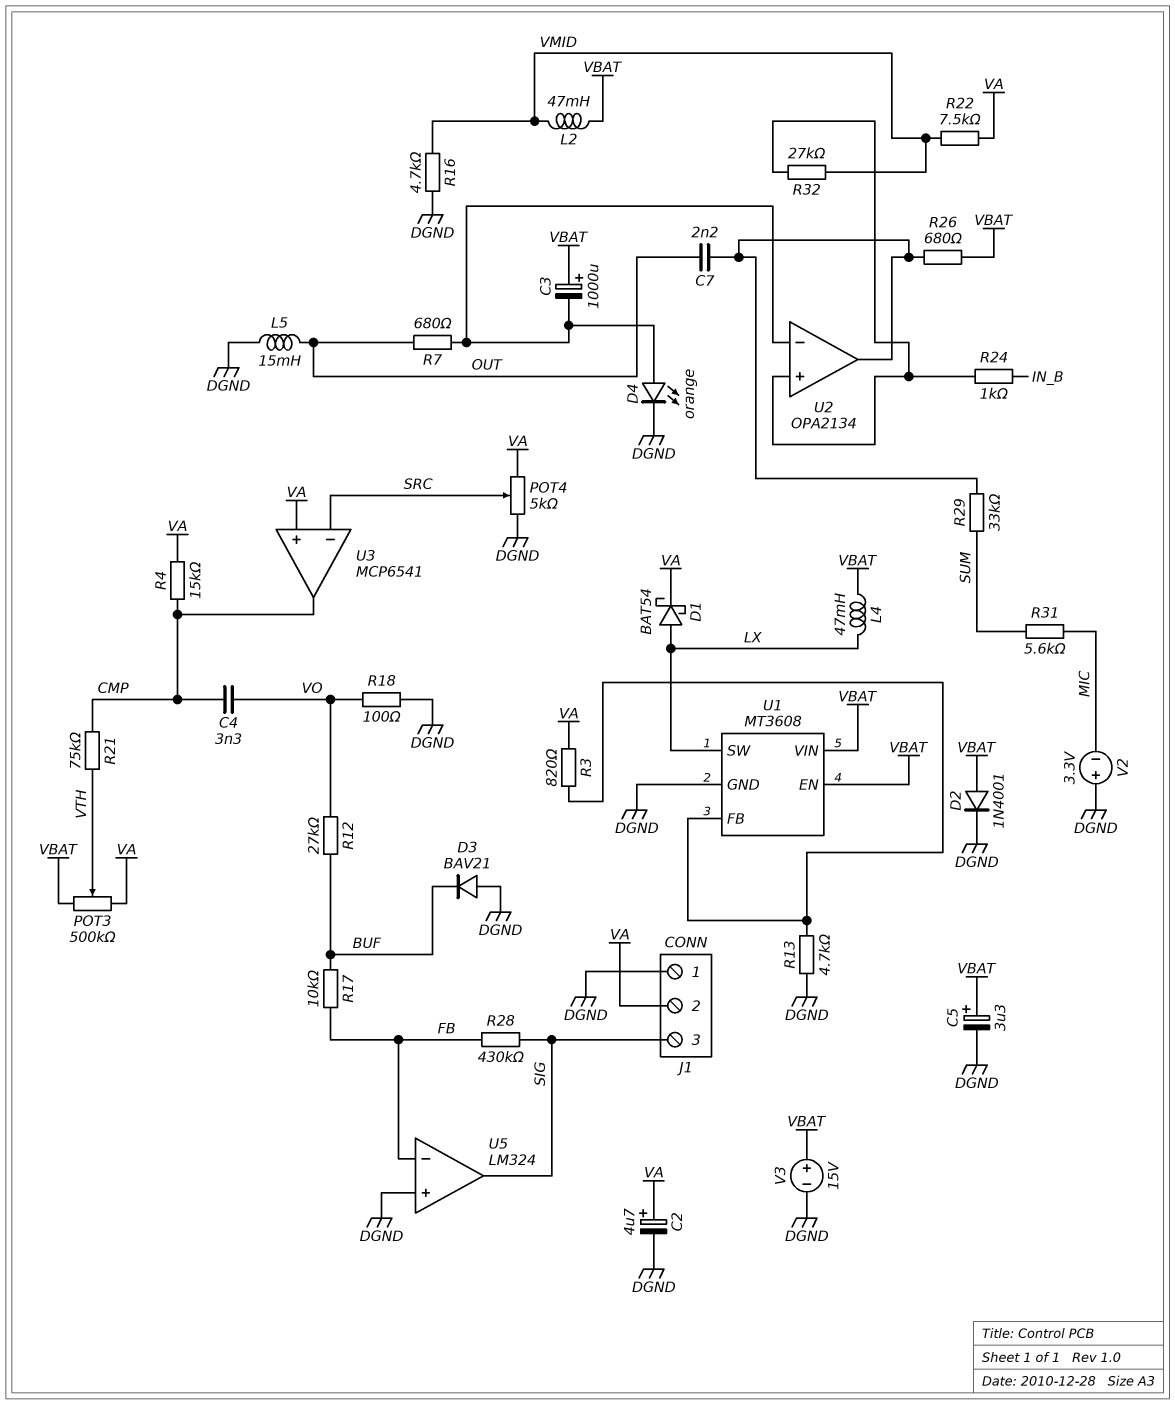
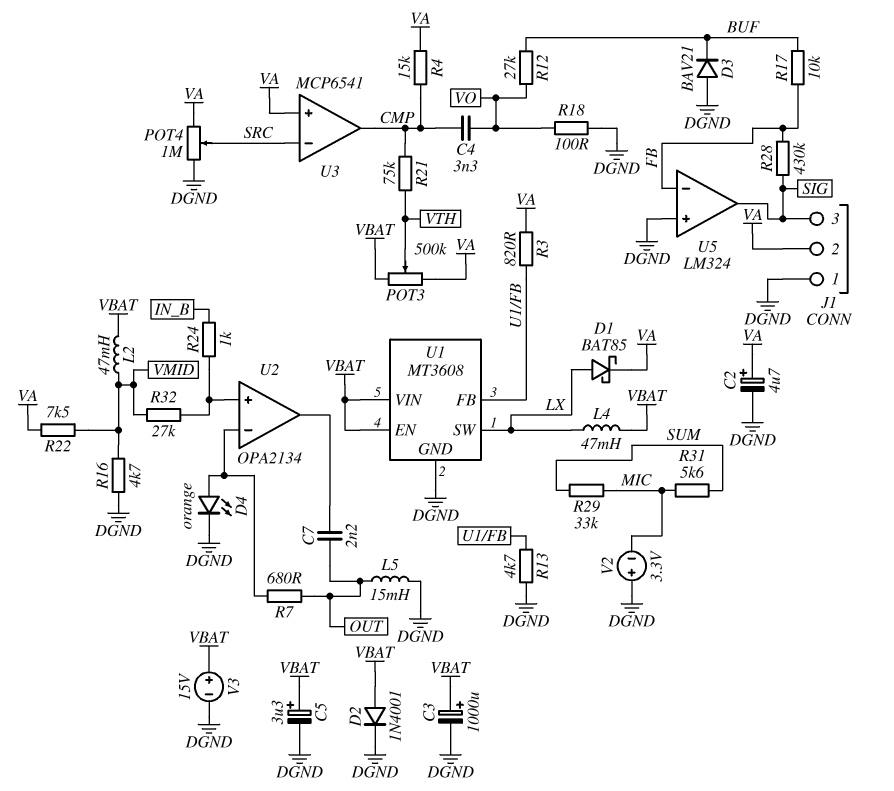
C3: 1000uF (plus VBAT, minus U2/in-) -> 1000uF (plus VBAT, minus DGND)
D1: schottky BAT54 (A LX, K VA) -> schottky BAT85 (A LX, K VA)
POT4: 5k (DGND, VA, wiper SRC) -> 1M (DGND, VA, wiper SRC)
R26: 680 (U2/out, VBAT) -> none
R29: 33k (SUM, U2/out) -> 33k (MIC, SUM)

